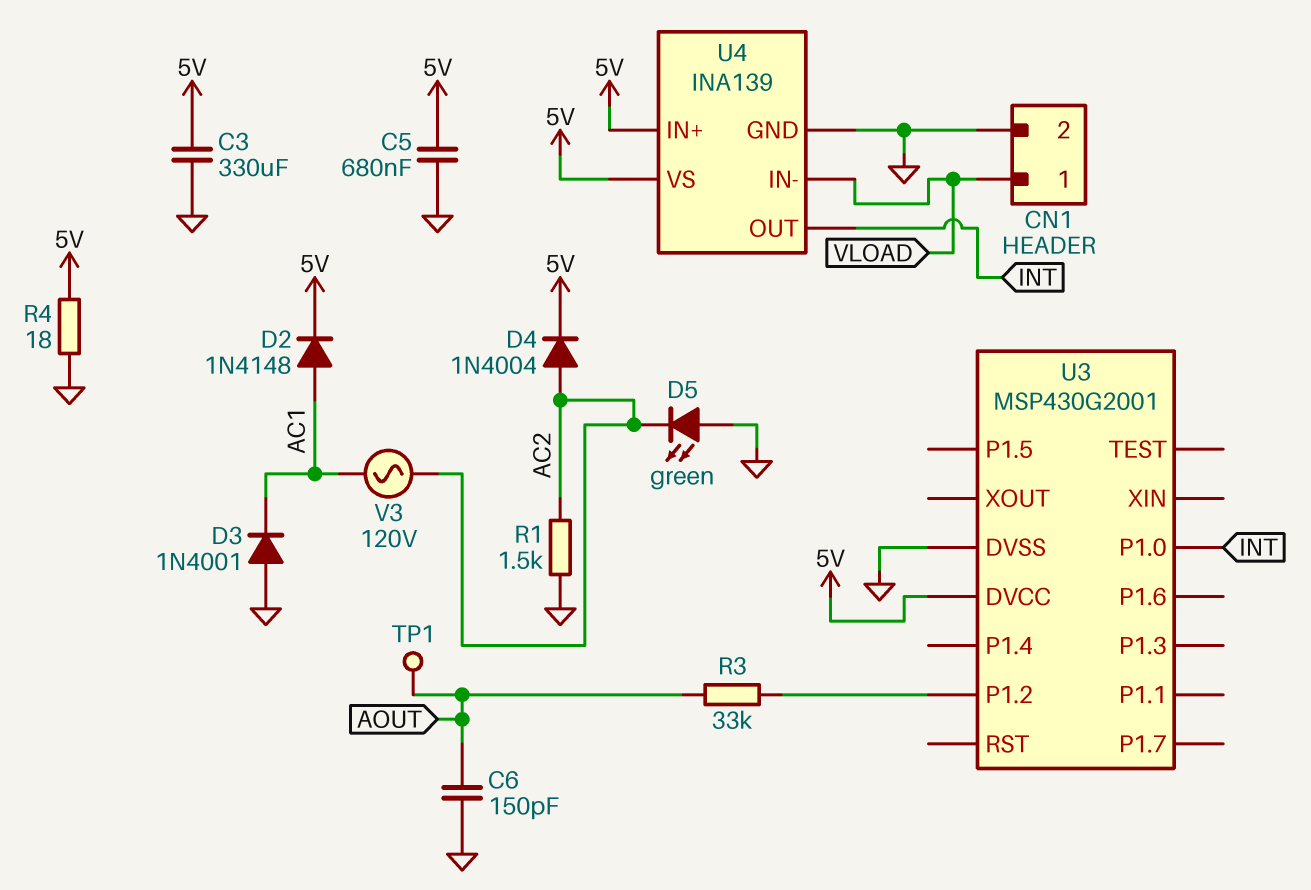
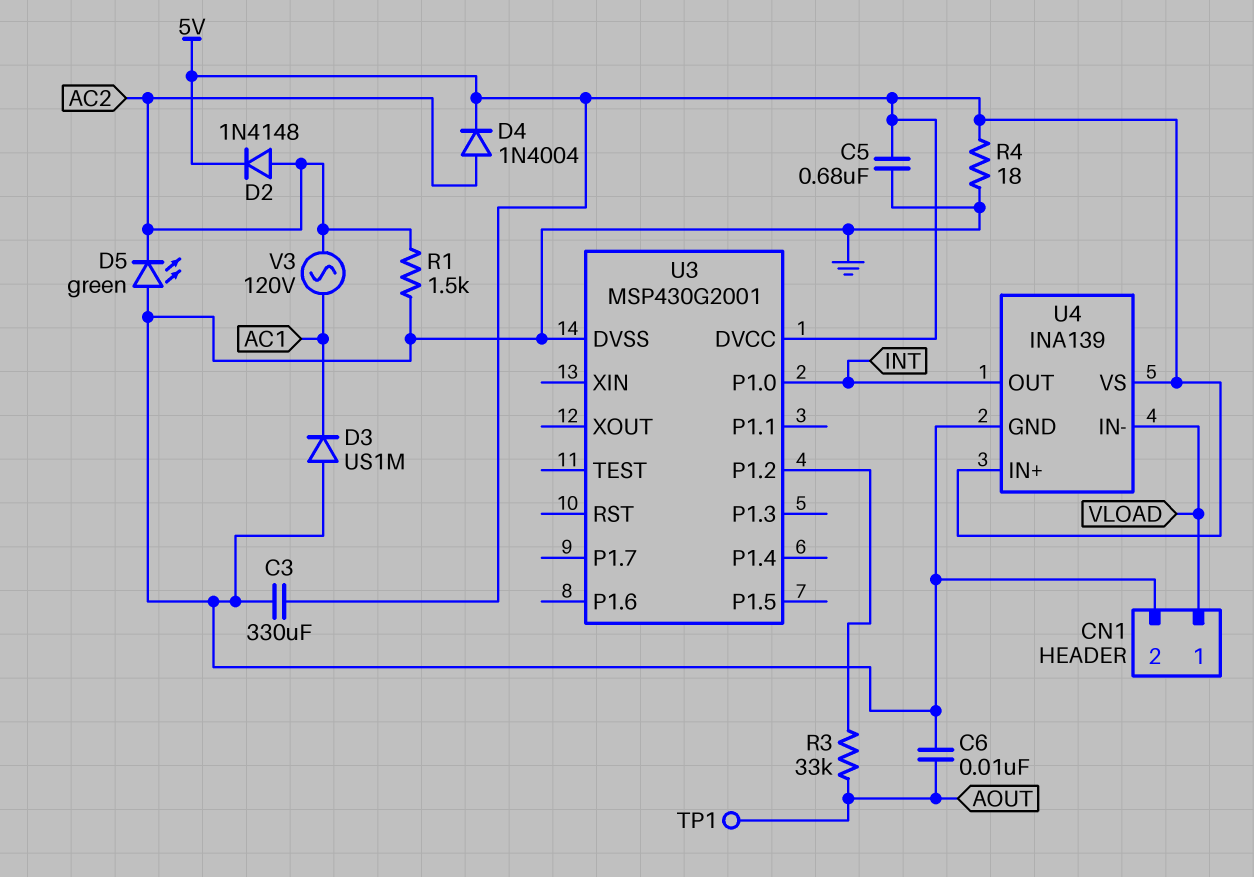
C6: 150pF (AOUT, GND) -> 10nF (AOUT, GND)
D2: diode 1N4148 (A AC1, K 5V) -> diode 1N4148 (A AC2, K 5V)
D3: diode 1N4001 (A GND, K AC1) -> diode US1M (A GND, K AC1)

